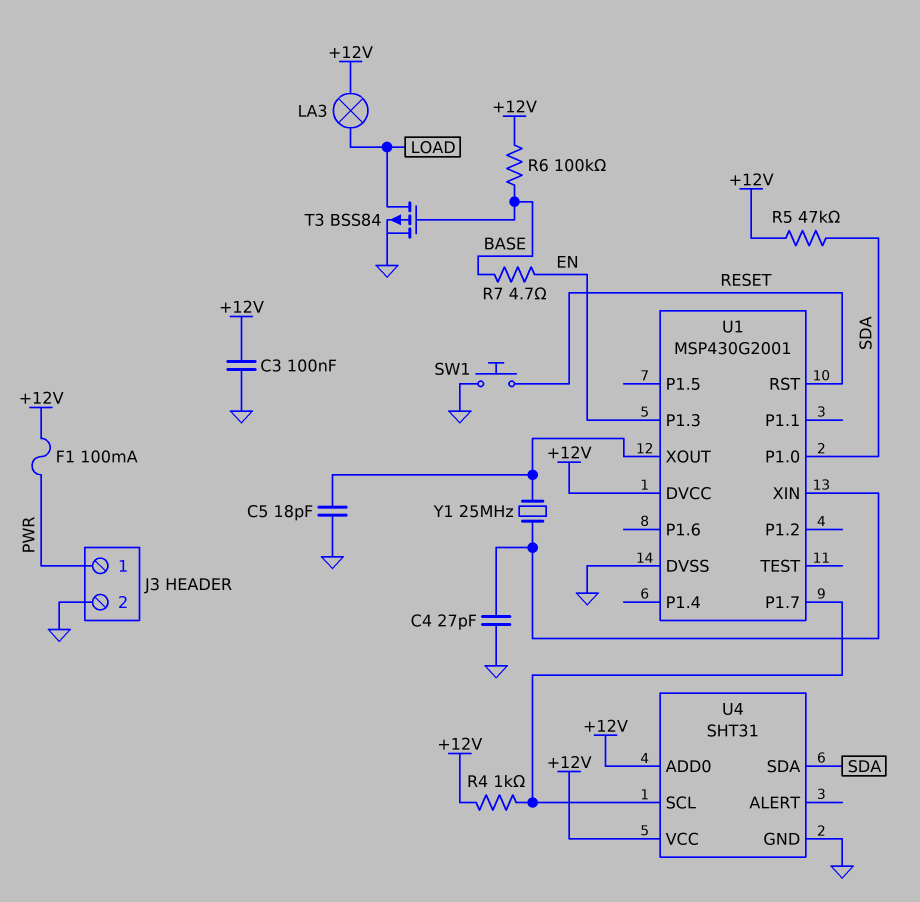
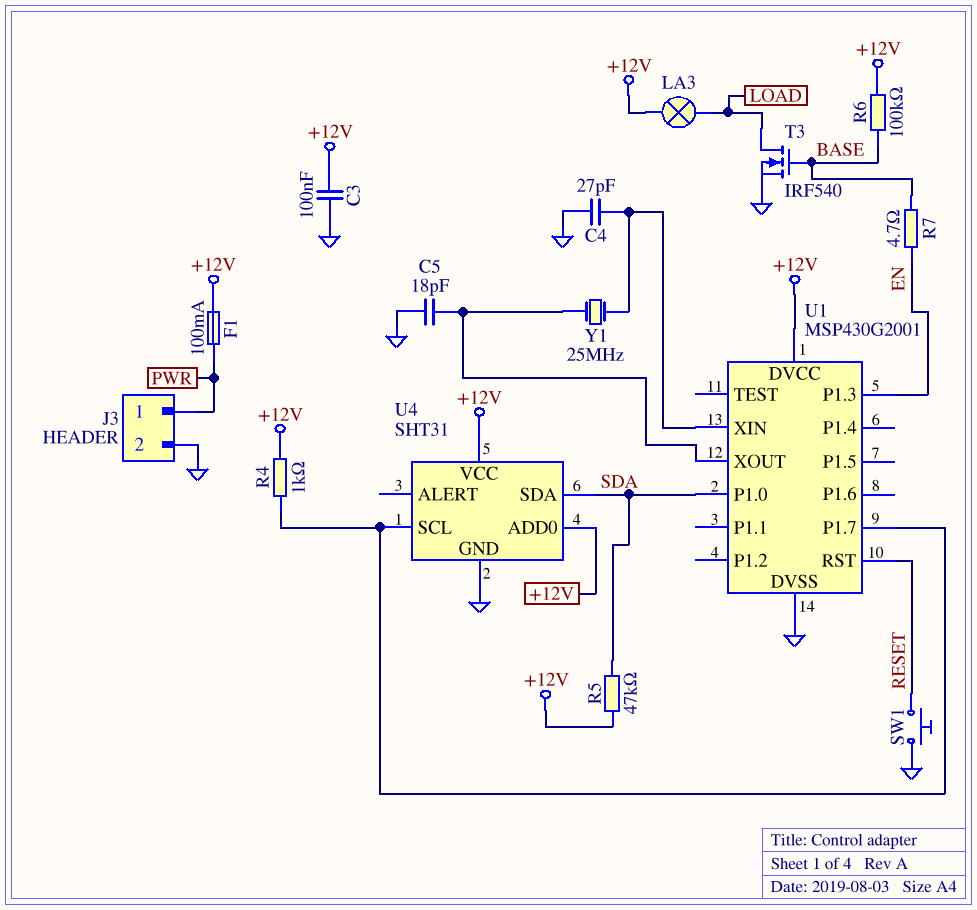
T3: PMOS BSS84 (G BASE, D LOAD, S GND) -> NMOS IRF540 (G BASE, D LOAD, S GND)

